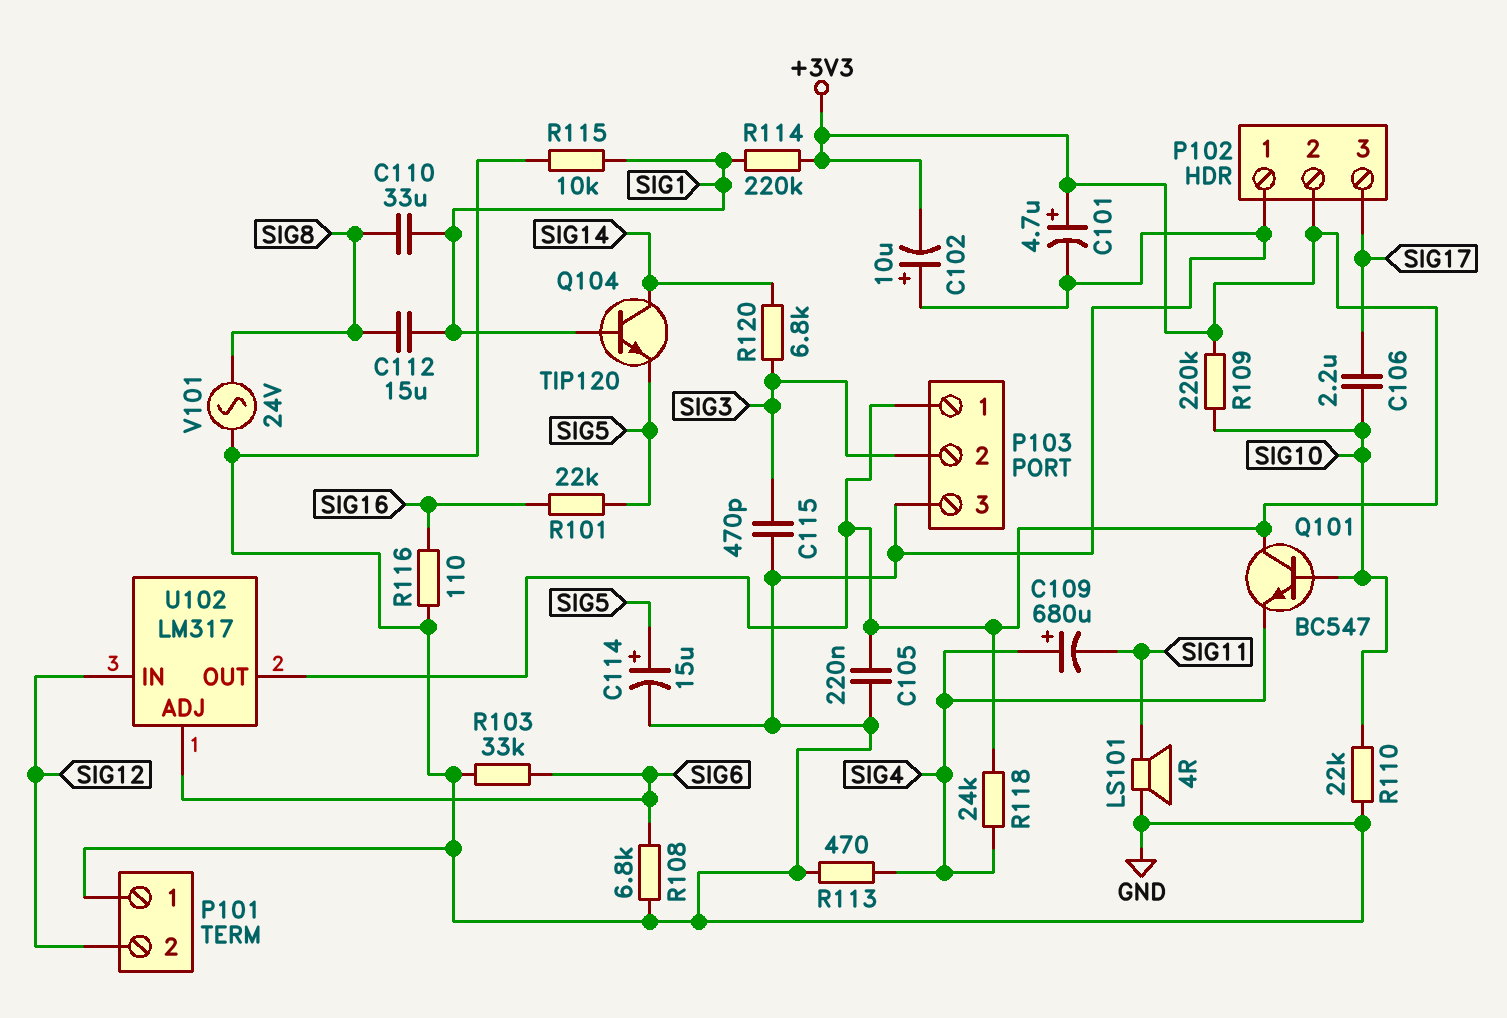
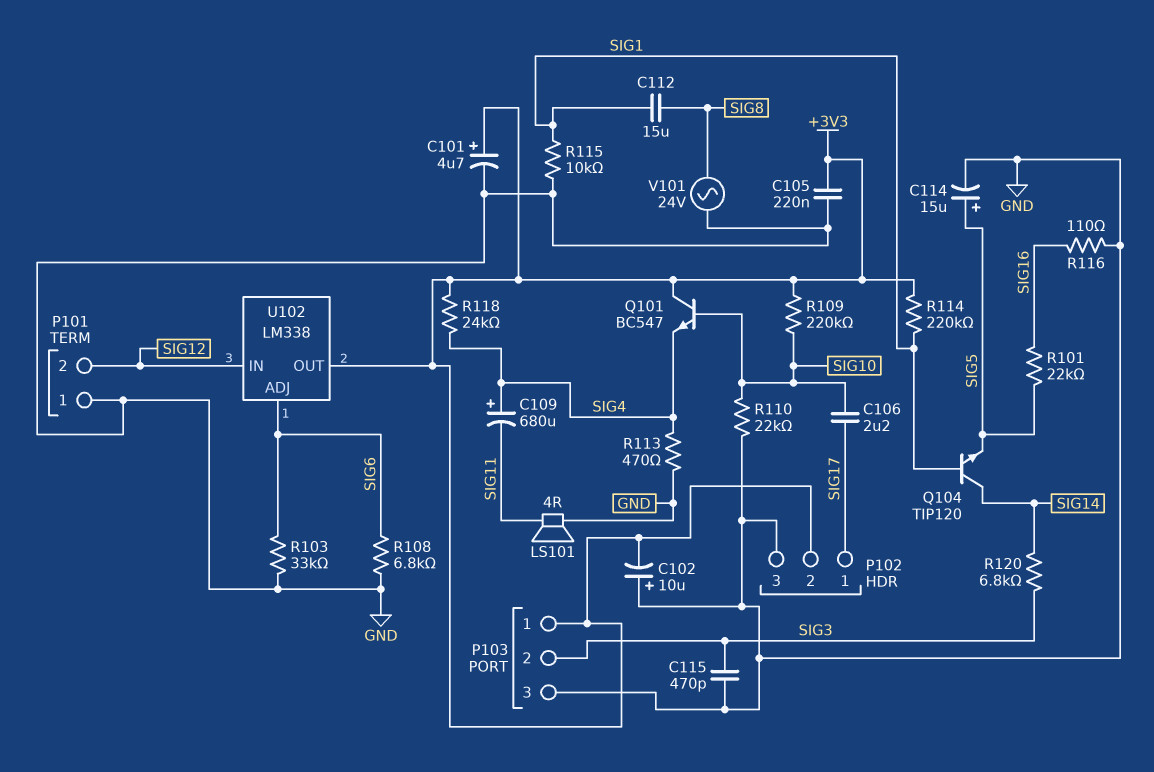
C110: 33uF (SIG1, SIG8) -> none
P102 pin 1: GND -> SIG17
P102 pin 3: SIG17 -> GND
U102: LM317 -> LM338

